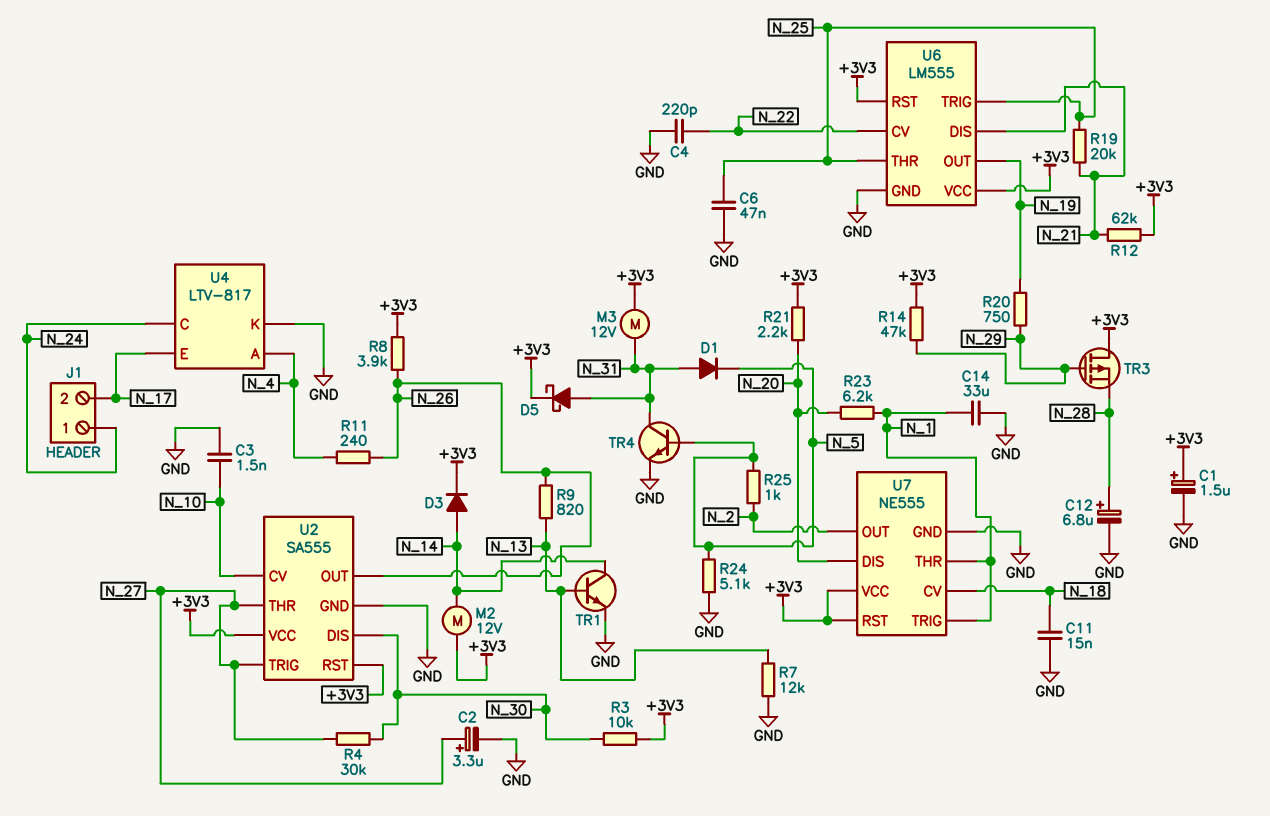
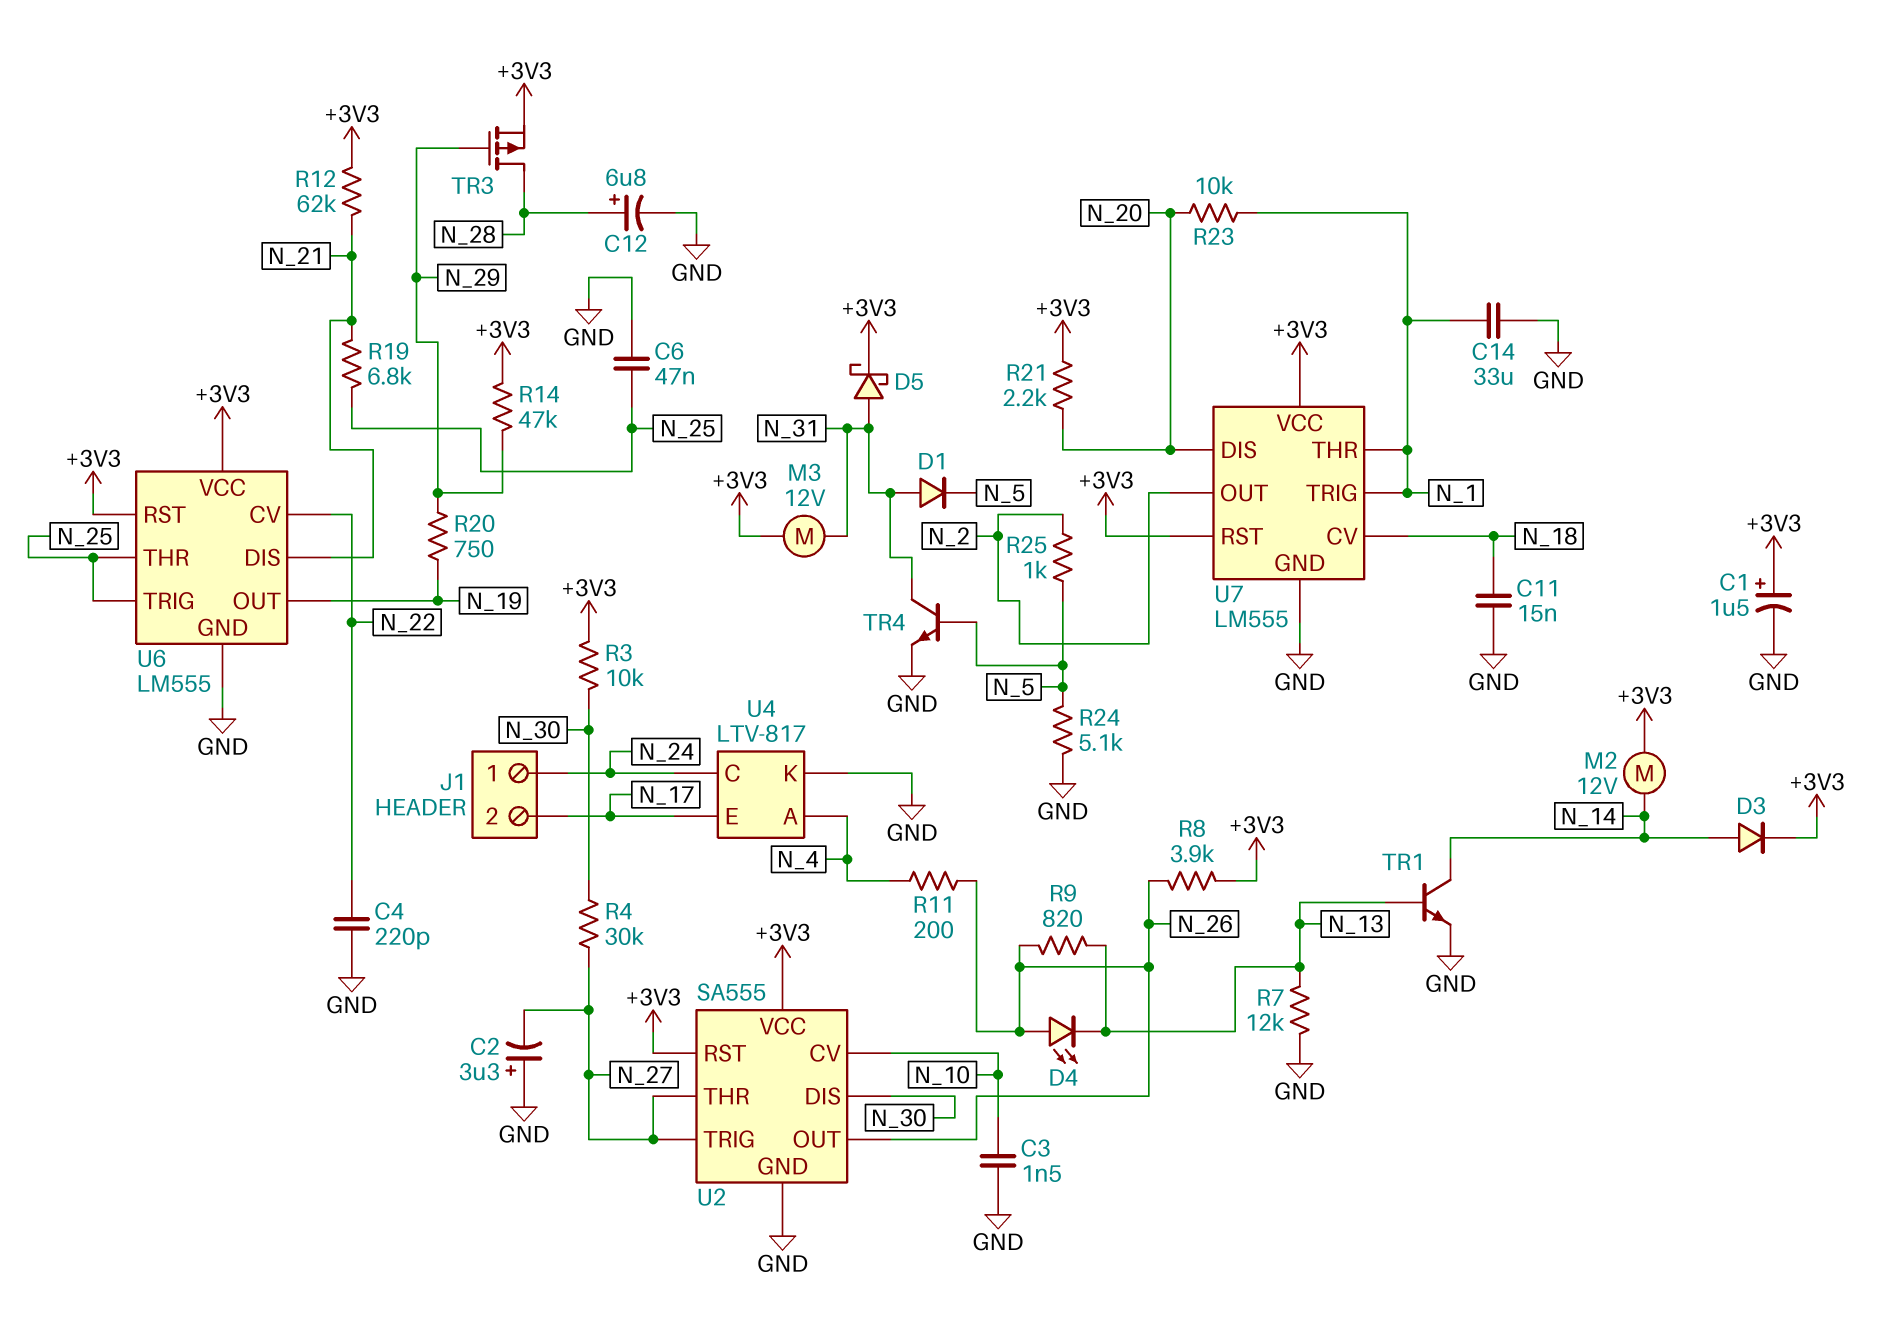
C2: 3.3uF (plus N_27, minus GND) -> 3.3uF (plus GND, minus N_27)
D4: none -> LED (A N_26, K N_13)
R11: 240 (N_4, N_26) -> 200 (N_4, N_26)
R19: 20k (N_21, N_25) -> 6.8k (N_21, N_25)
R23: 6.2k (N_1, N_20) -> 10k (N_1, N_20)
TR3: PMOS (G N_29, D +3V3, S N_28) -> PMOS (G N_29, D N_28, S +3V3)
U7: NE555 -> LM555

